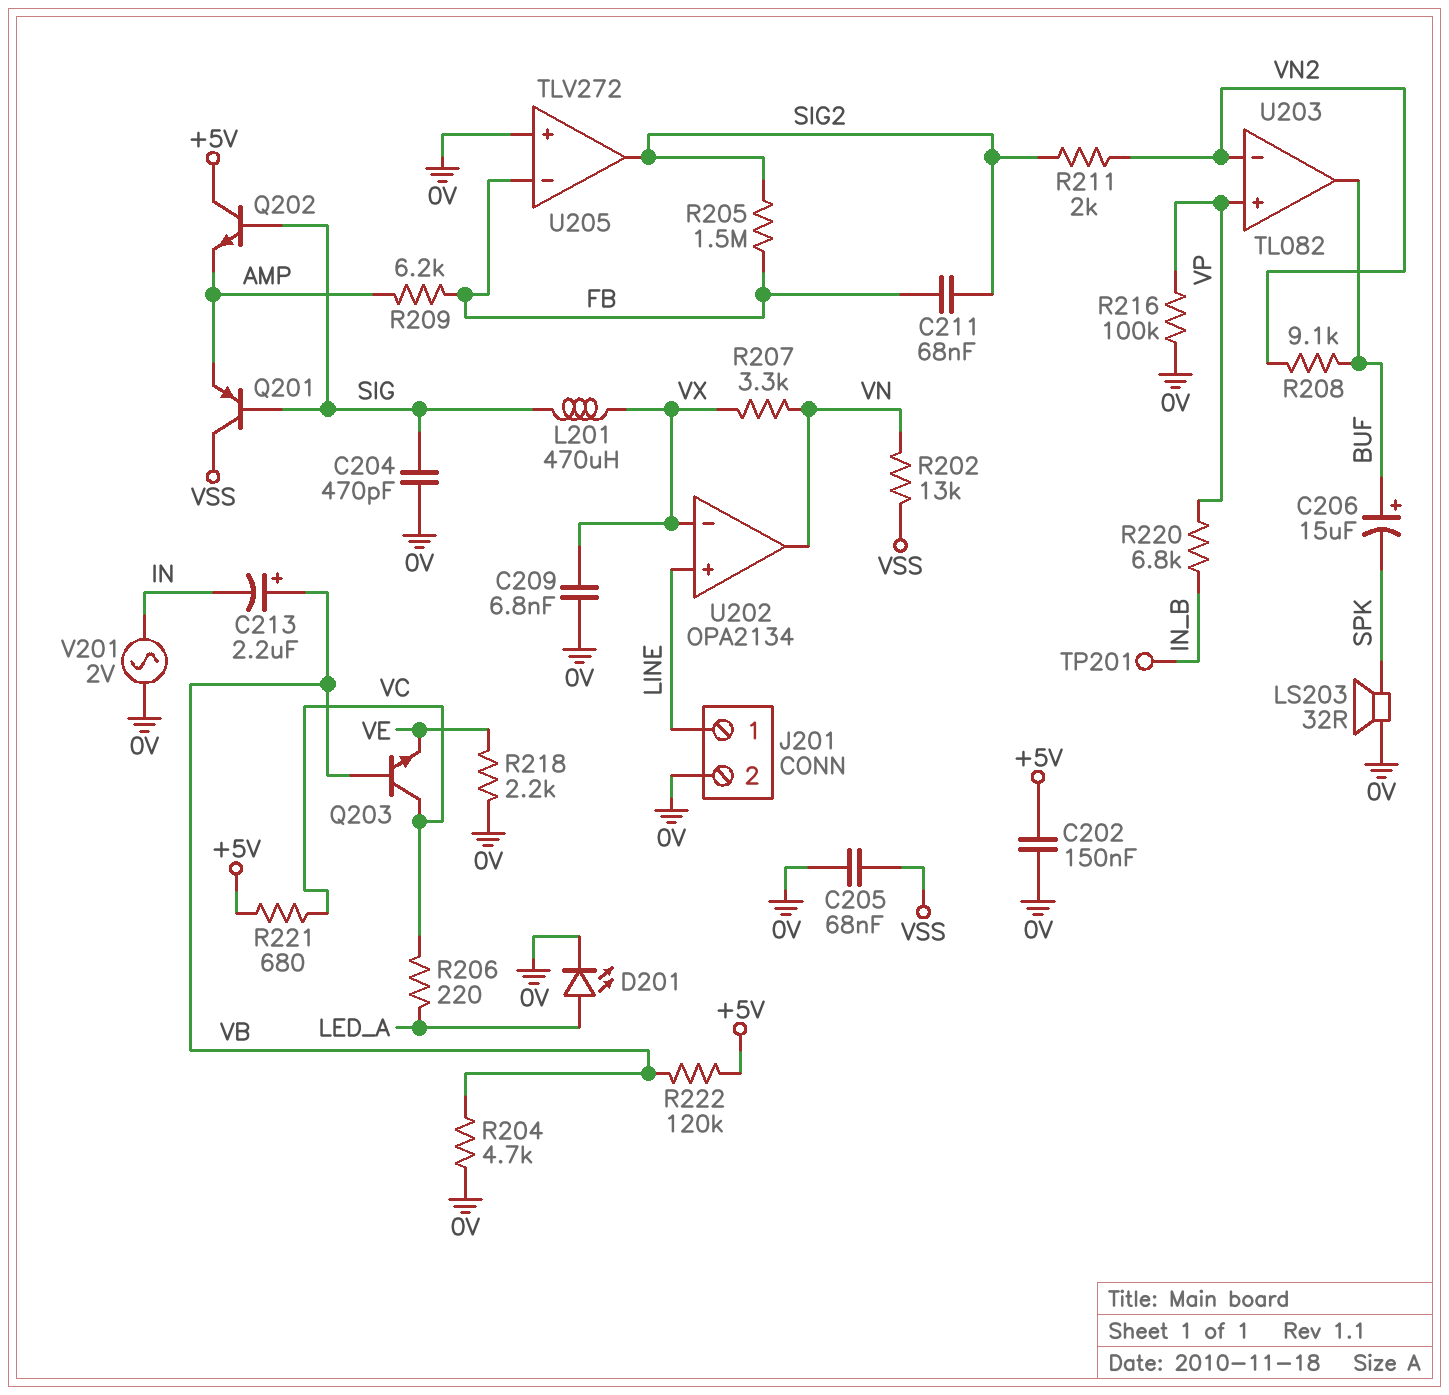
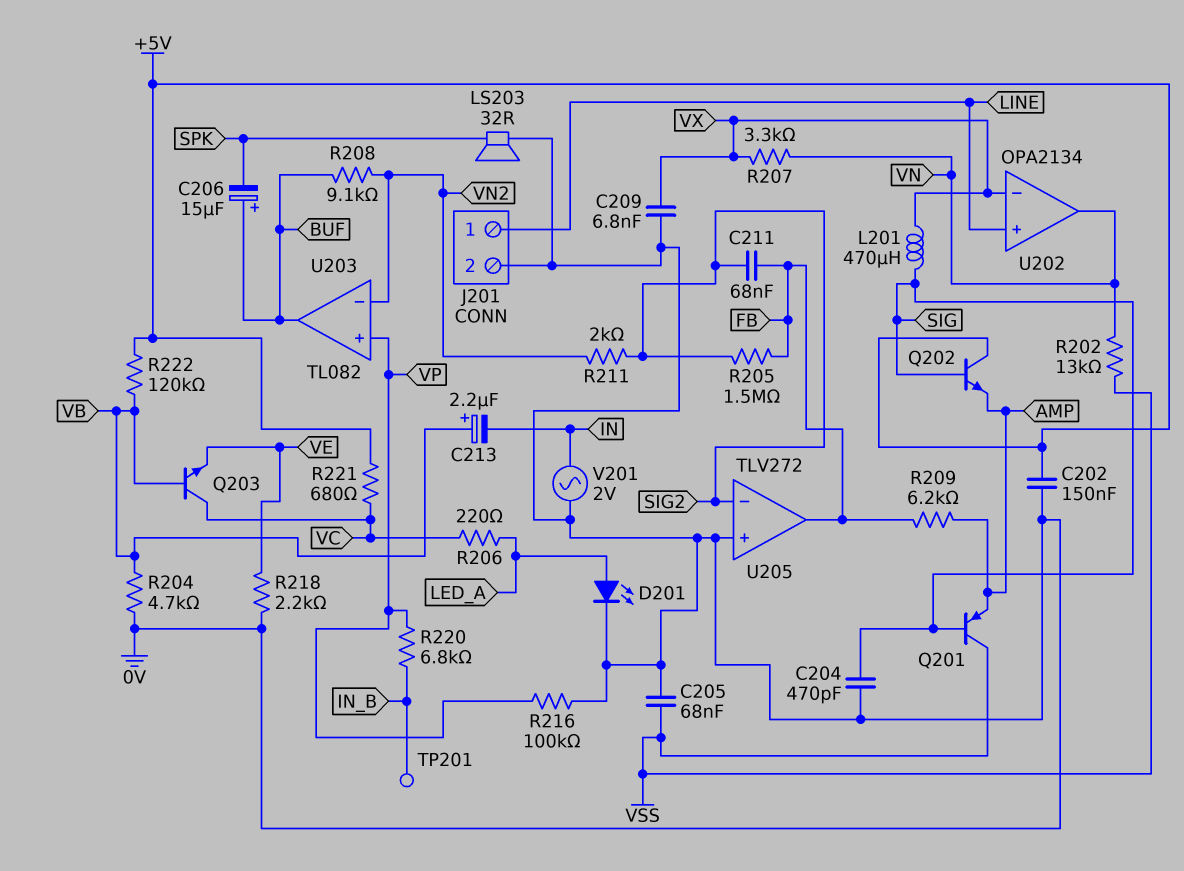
U205 pin in-: FB -> SIG2
U205 pin out: SIG2 -> FB

